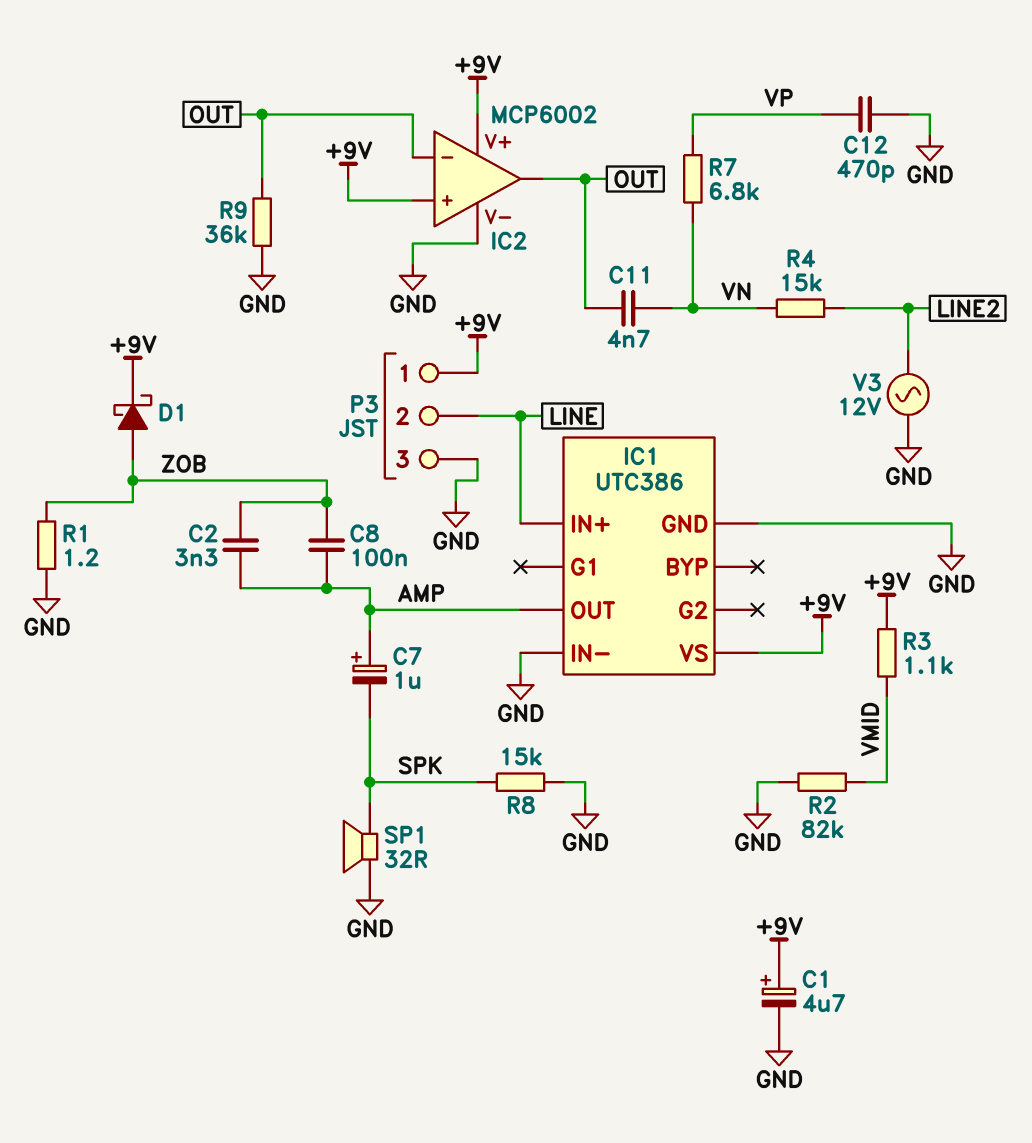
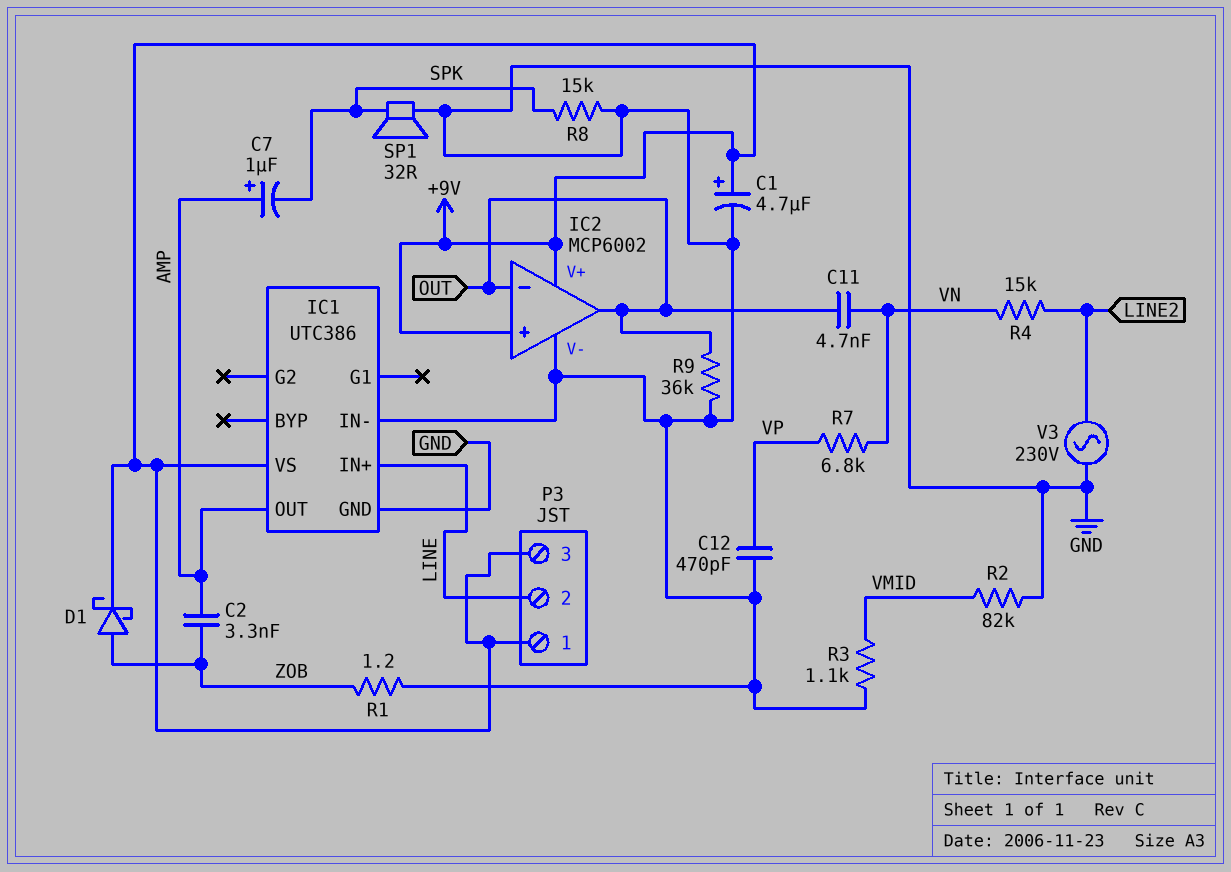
C8: 100nF (AMP, ZOB) -> none
P3 pin 3: GND -> +9V
R3: 1.1k (+9V, VMID) -> 1.1k (GND, VMID)
V3: AC 12V (GND, LINE2) -> AC 230V (GND, LINE2)

